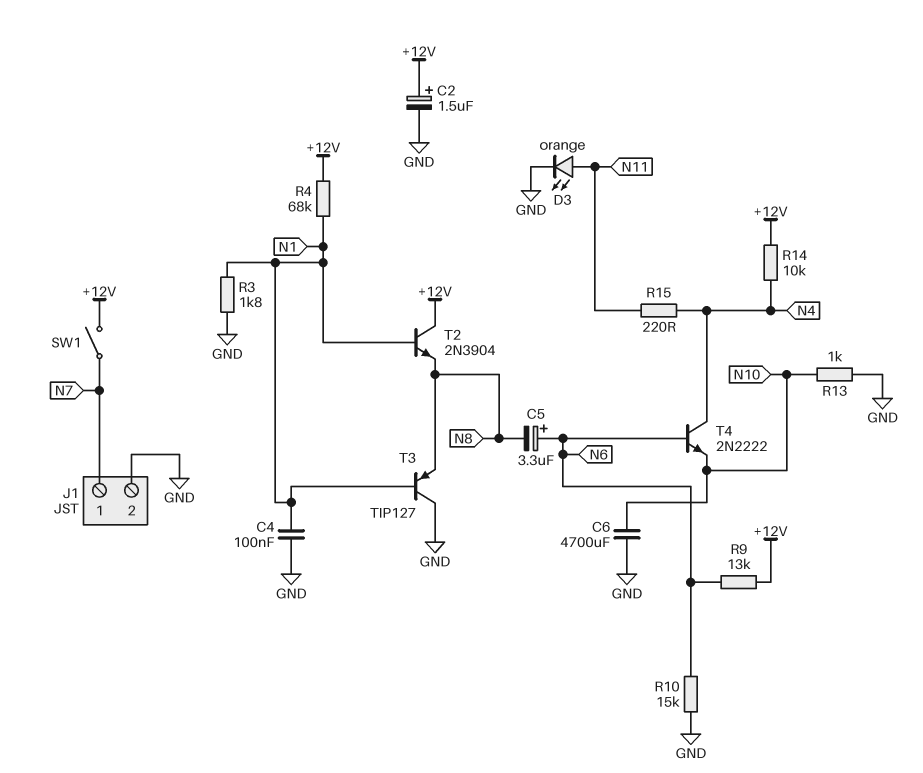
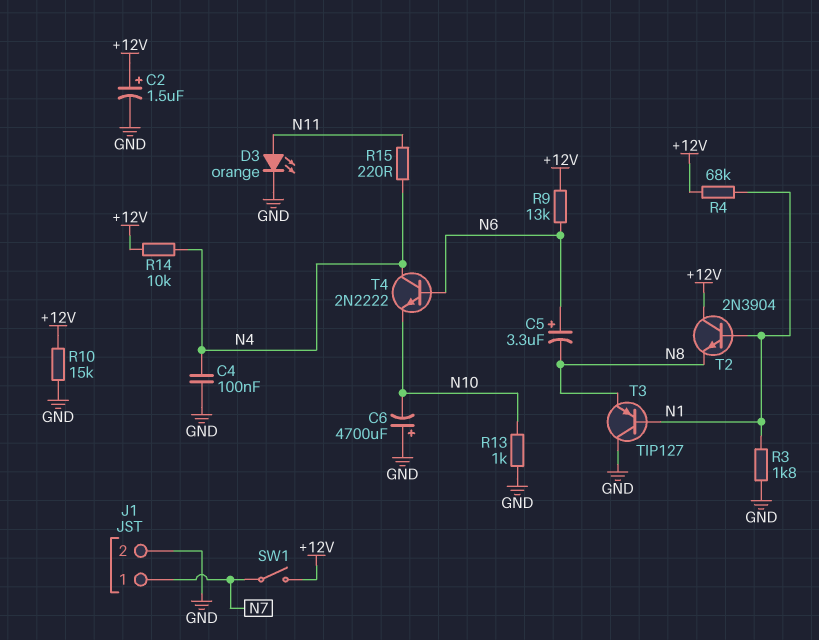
C4: 100nF (GND, N1) -> 100nF (GND, N4)
C6: 4700uF (GND, N10) -> 4700uF (plus GND, minus N10)
R10: 15k (GND, N6) -> 15k (+12V, GND)

